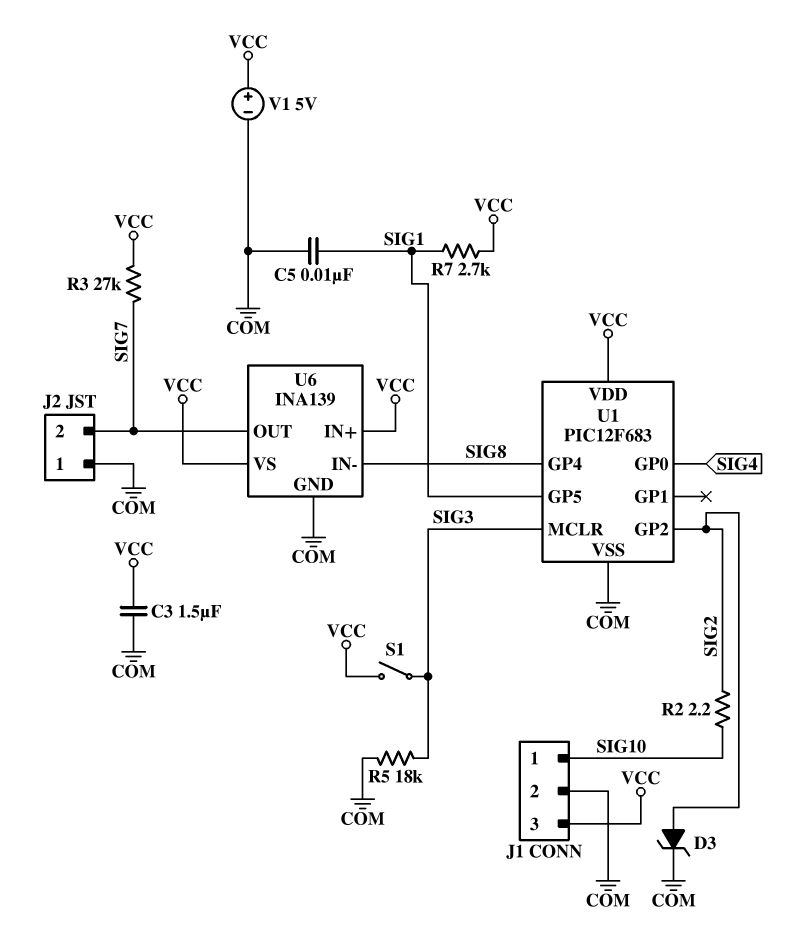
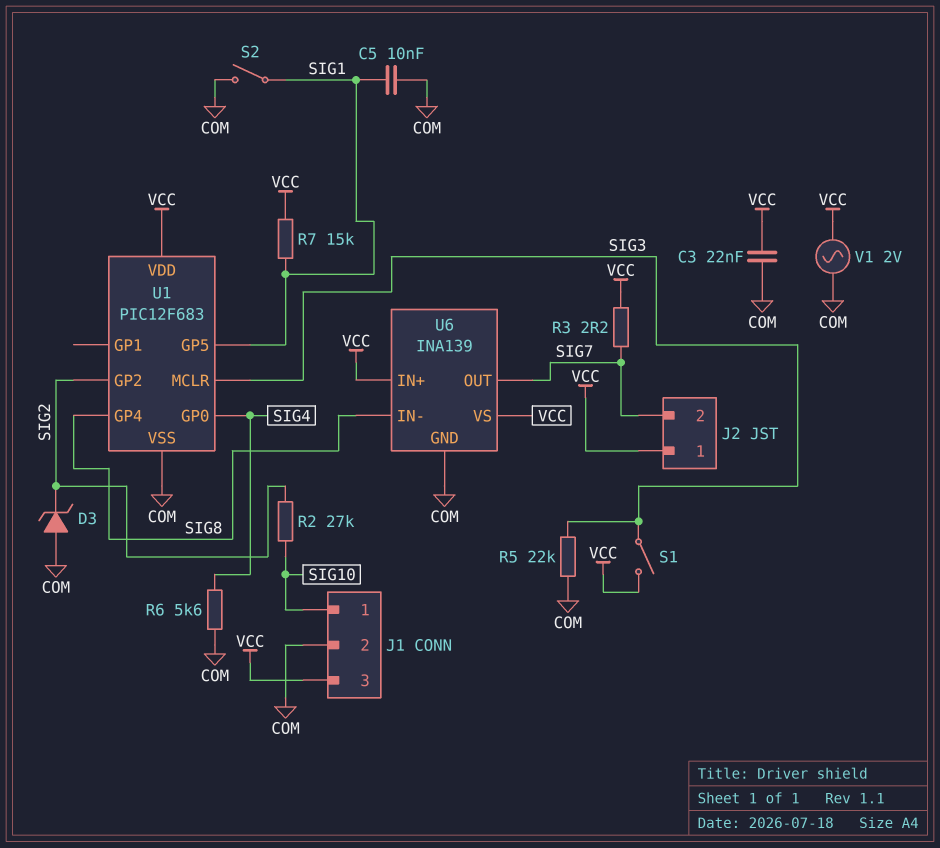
C3: 1.5uF (COM, VCC) -> 22nF (COM, VCC)
D3: zener (A SIG2, K COM) -> zener (A COM, K SIG2)
J2 pin 1: COM -> VCC
R2: 2.2 (SIG2, SIG10) -> 27k (SIG2, SIG10)
R3: 27k (SIG7, VCC) -> 2.2 (SIG7, VCC)
R5: 18k (COM, SIG3) -> 22k (COM, SIG3)
R6: none -> 5.6k (COM, SIG4)
R7: 2.7k (SIG1, VCC) -> 15k (SIG1, VCC)
S2: none -> switch (COM, SIG1)
V1: 5V (plus VCC, minus COM) -> AC 2V (COM, VCC)

